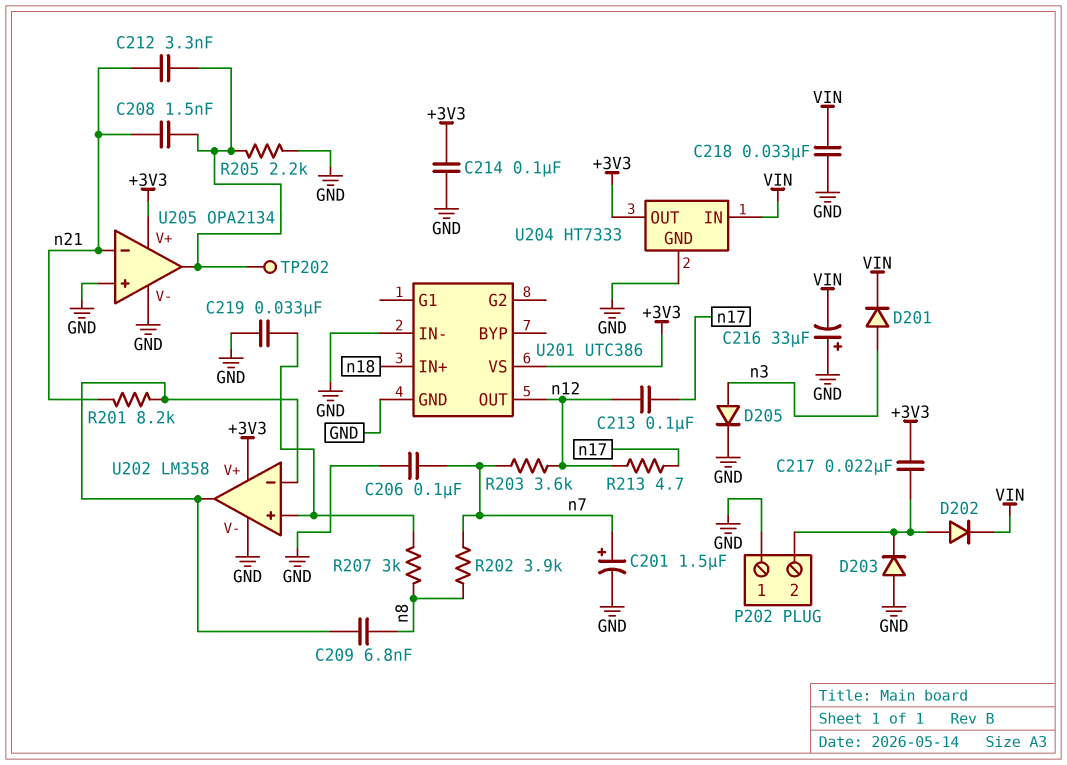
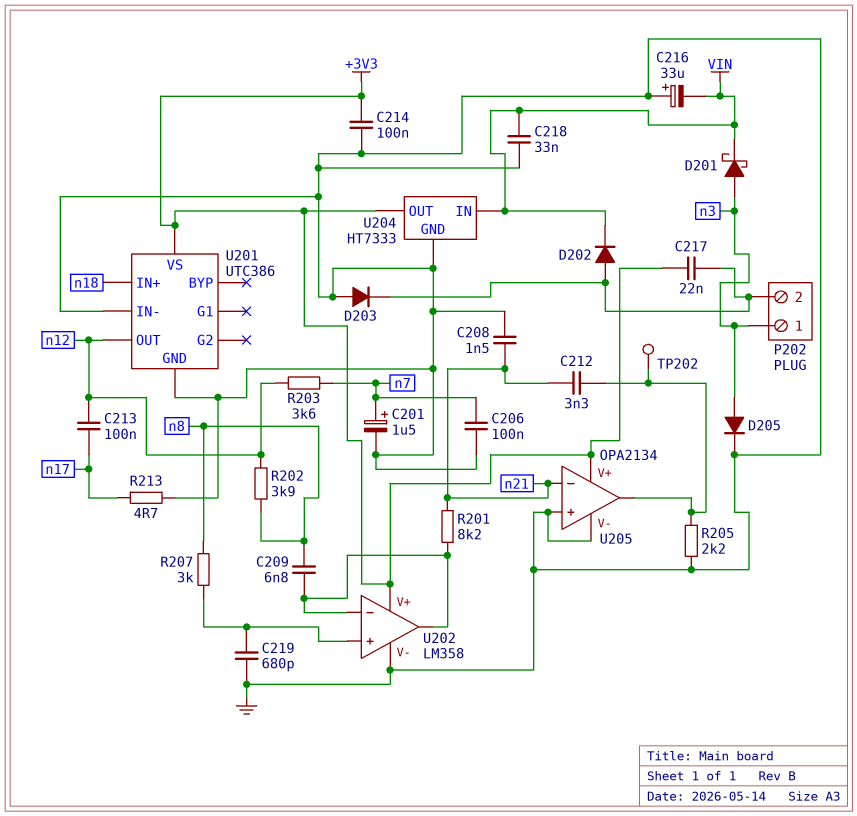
C208: 1.5nF (U205/out, n21) -> 1.5nF (GND, n21)
C219: 33nF (GND, U202/in+) -> 680pF (GND, U202/in+)
D201: diode (A n3, K VIN) -> schottky (A n3, K VIN)
P202 pin 1: GND -> n3
R202: 3.9k (n7, n8) -> 3.9k (n8, n12)
R213: 4.7 (n12, n17) -> 4.7 (GND, n17)

